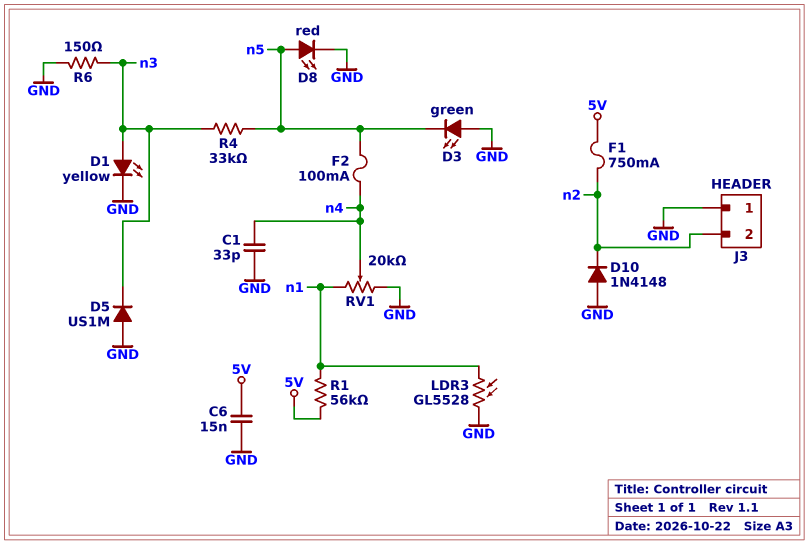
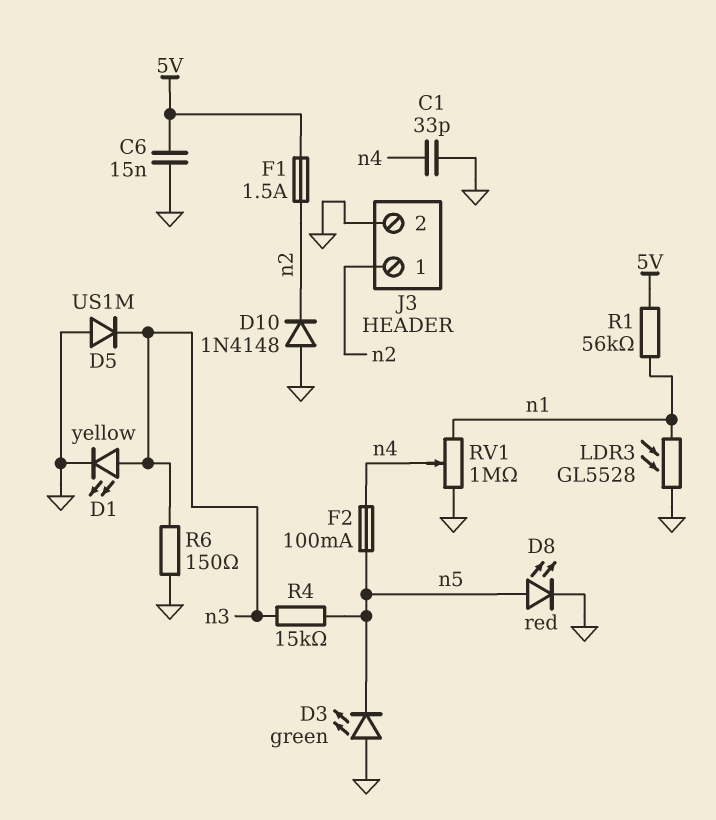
F1: 750mA (5V, n2) -> 1.5A (5V, n2)
J3 pin 1: GND -> n2
J3 pin 2: n2 -> GND
R4: 33k (n3, n5) -> 15k (n3, n5)
RV1: 20k (GND, n1, wiper n4) -> 1M (GND, n1, wiper n4)

